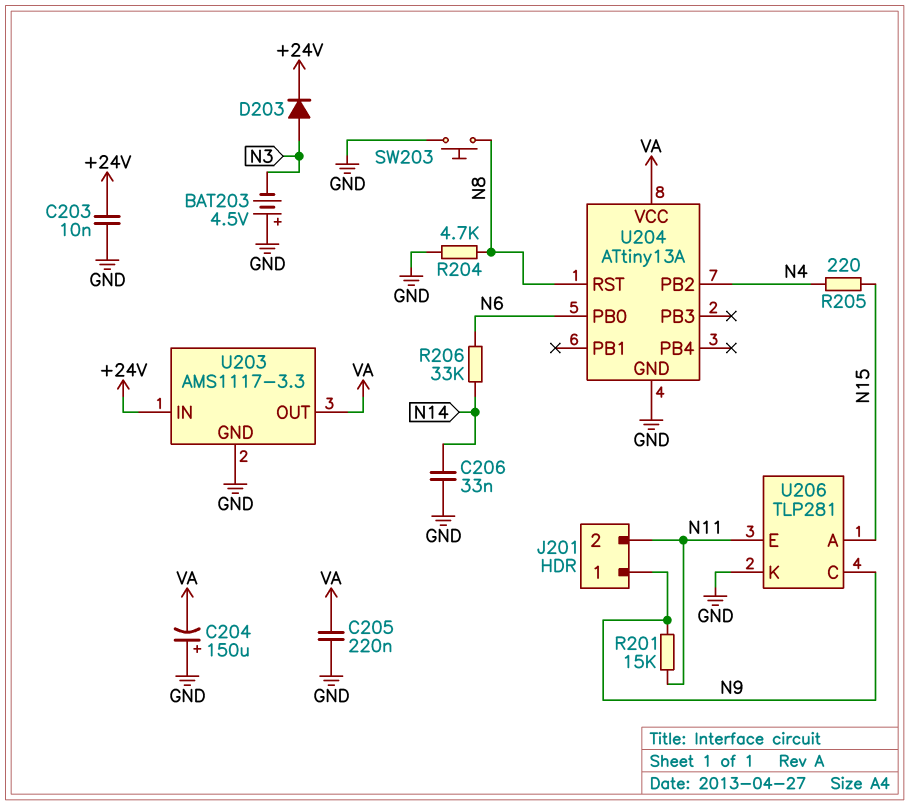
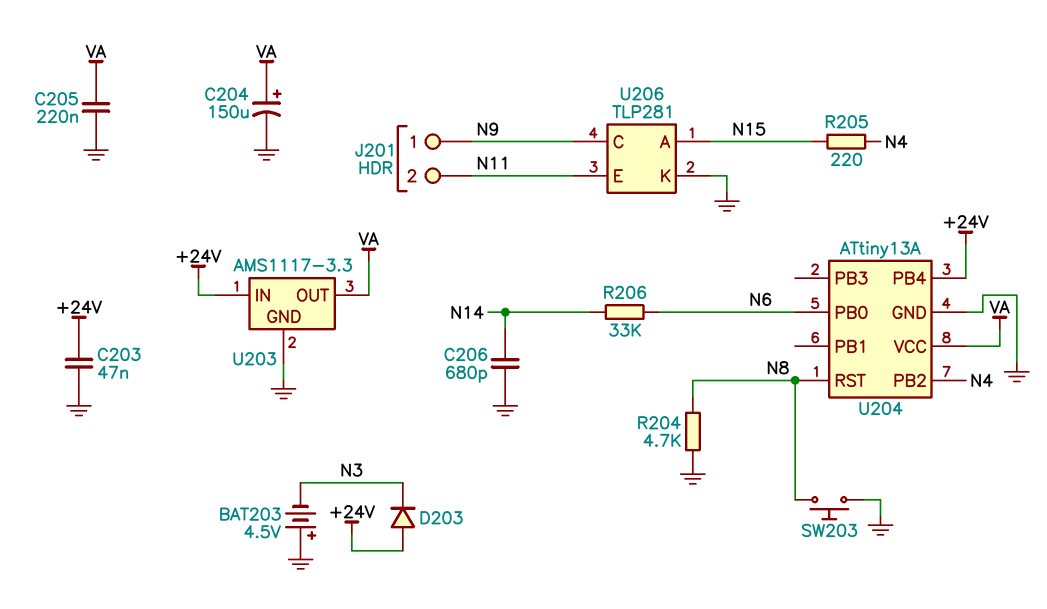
C203: 10nF (+24V, GND) -> 47nF (+24V, GND)
C204: 150uF (plus GND, minus VA) -> 150uF (plus VA, minus GND)
C206: 33nF (GND, N14) -> 680pF (GND, N14)
D203: diode (A N3, K +24V) -> diode (A +24V, K N3)
R201: 15k (N9, N11) -> none
U204 pin PB4: none -> +24V

